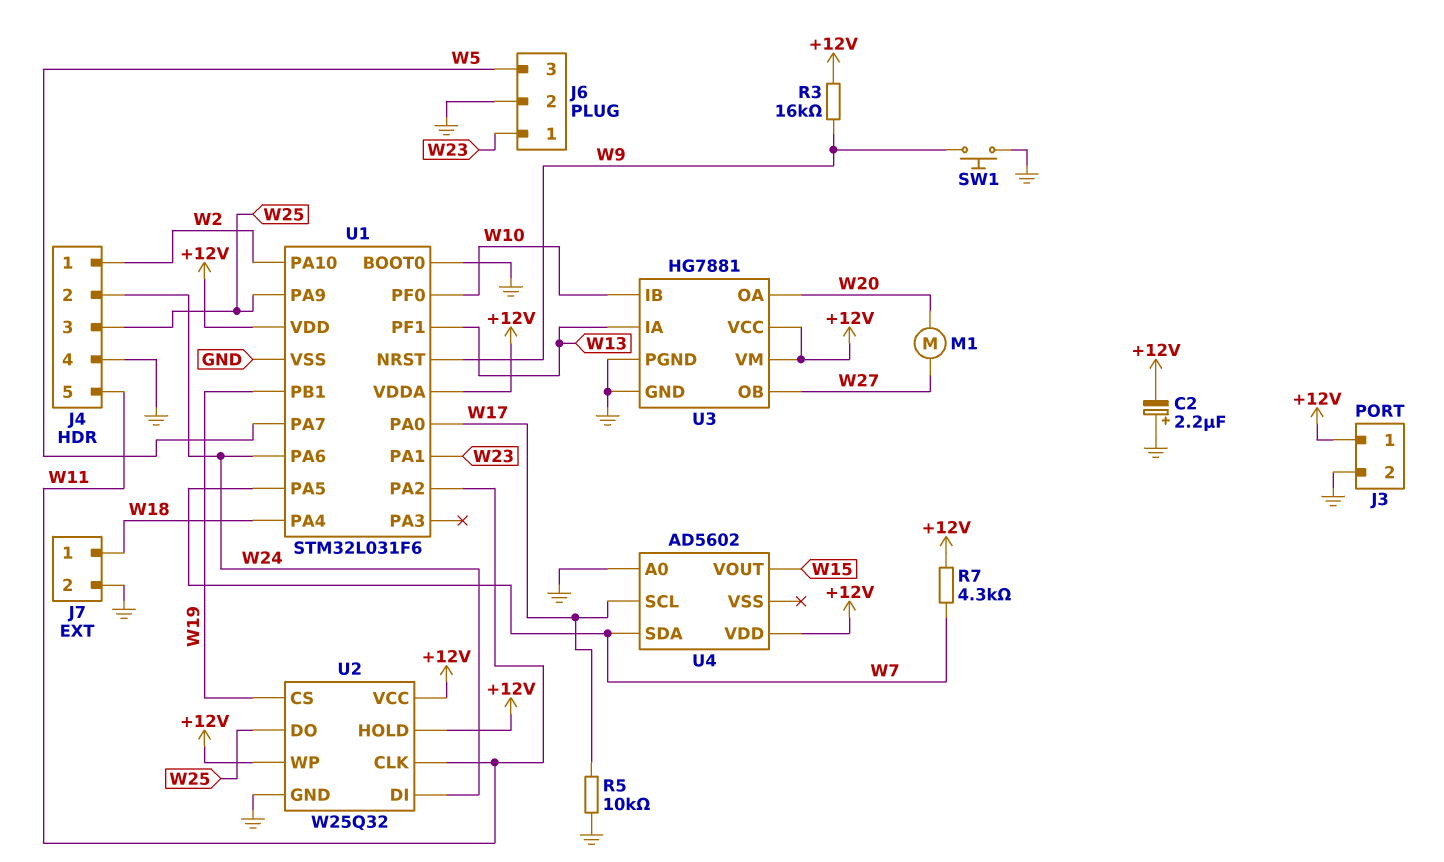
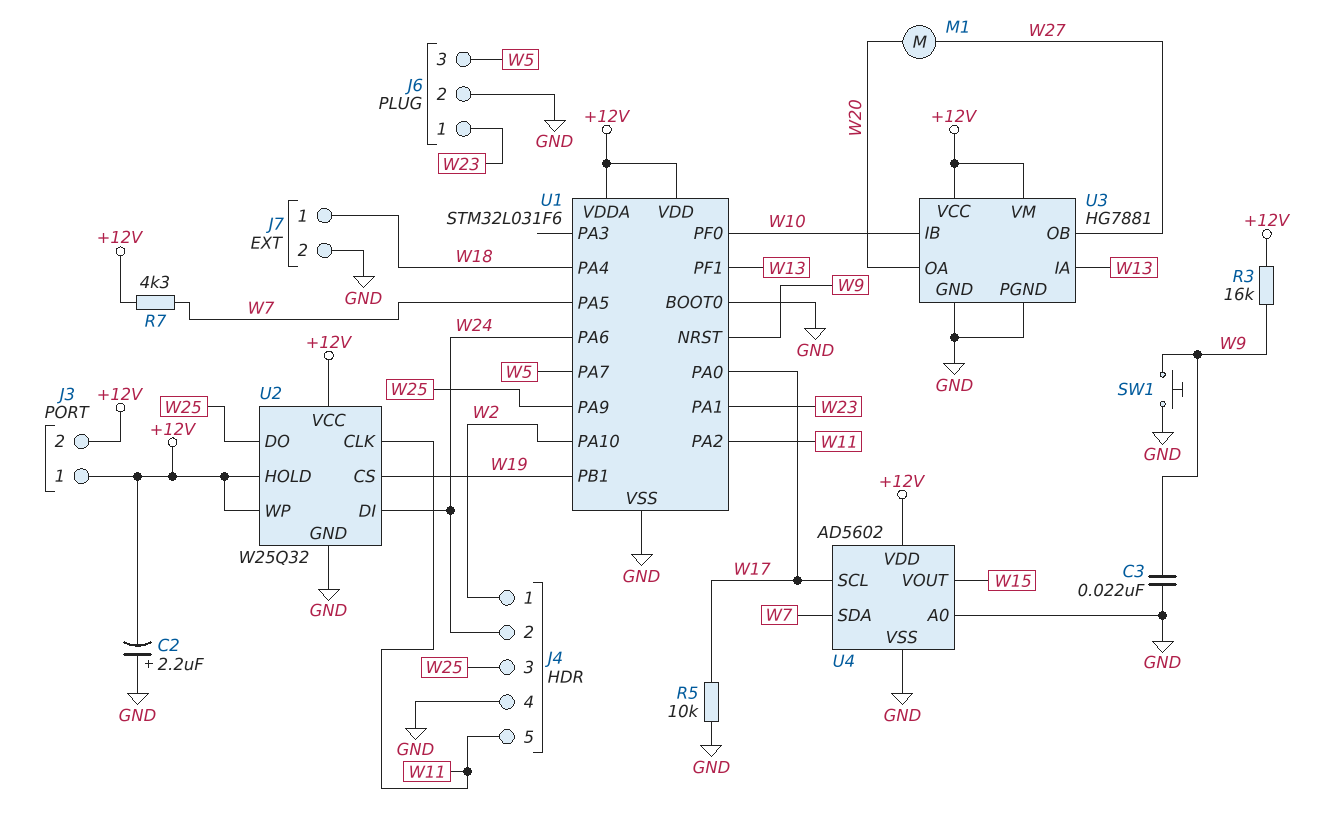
C3: none -> 22nF (GND, W9)
J3 pin 2: GND -> +12V
U4 pin VSS: none -> GND

